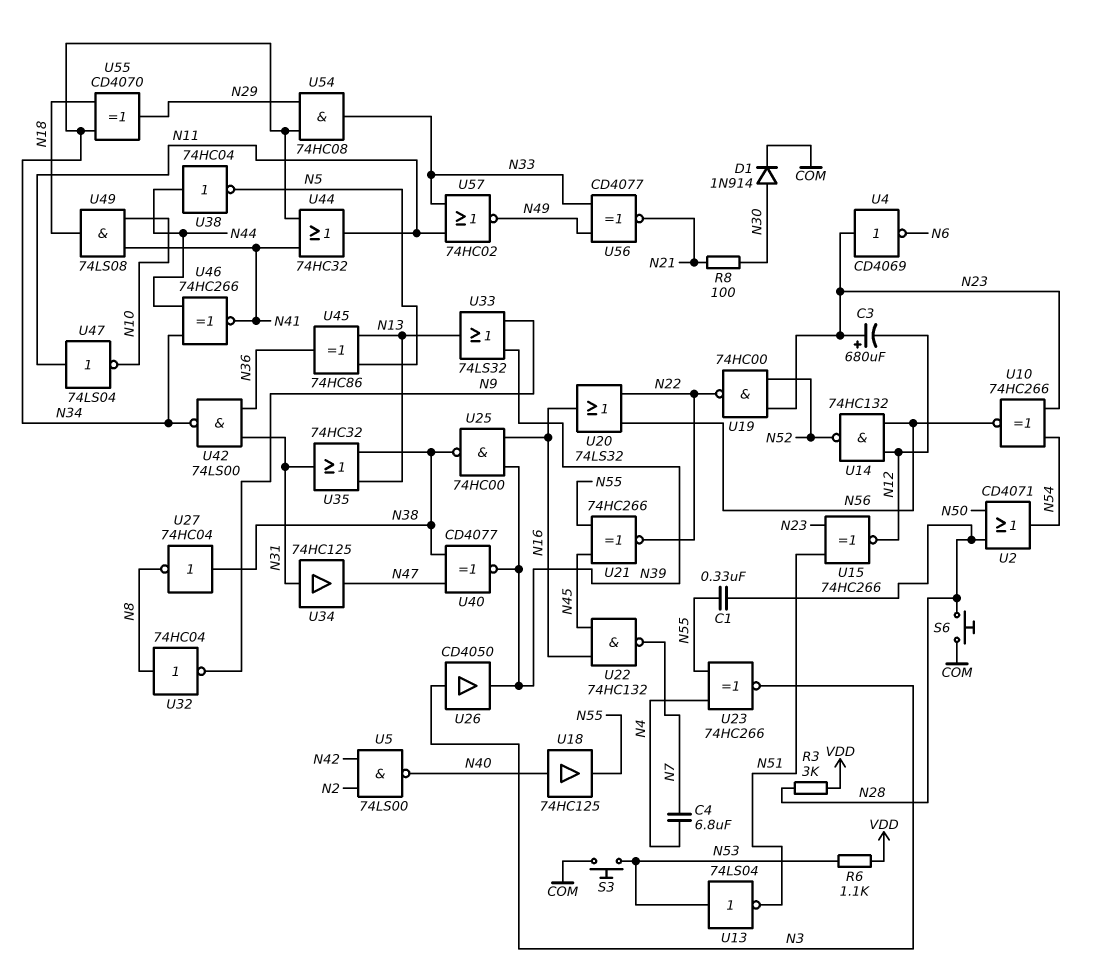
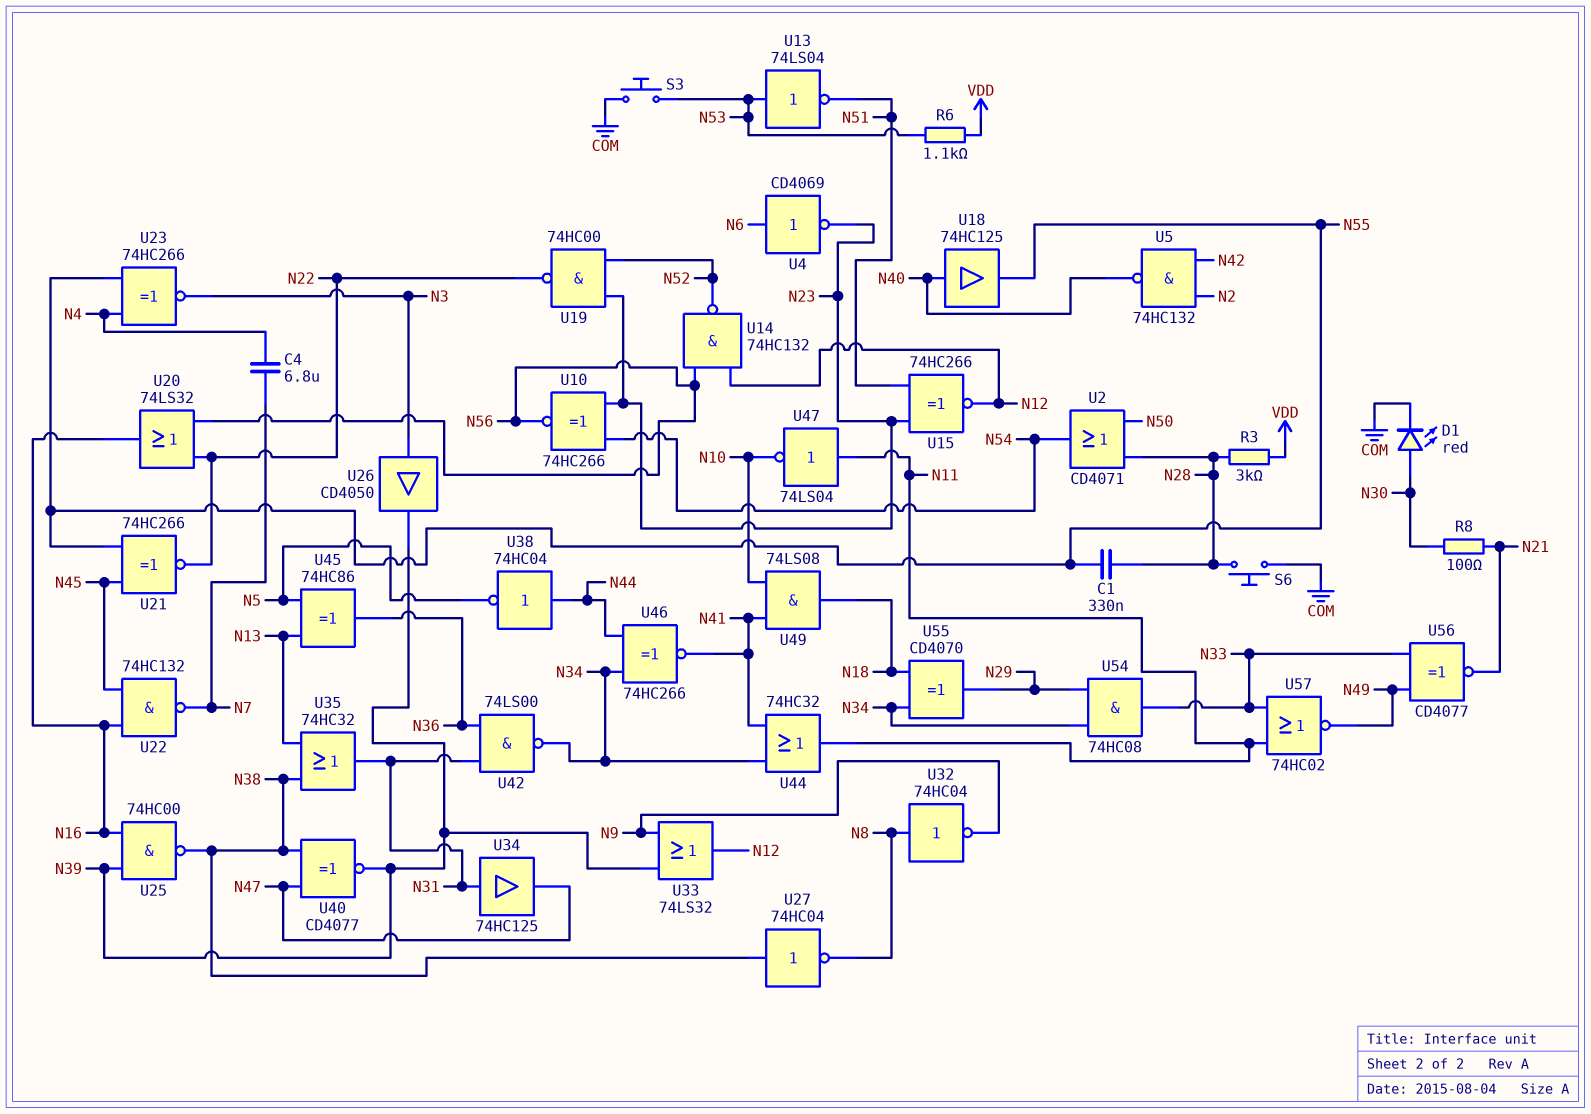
C3: 680uF (plus N23, minus N12) -> none
D1: diode 1N914 (A N30, K COM) -> LED red (A N30, K COM)
U4: NOT CD4069 (in N23, out N6) -> NOT CD4069 (in N6, out N23)
U5: NAND 74LS00 (in N2, in N42, out N40) -> NAND 74HC132 (in N2, in N42, out N40)
U33: OR 74LS32 (in N9, in N39, out N13) -> OR 74LS32 (in N9, in N39, out N12)

